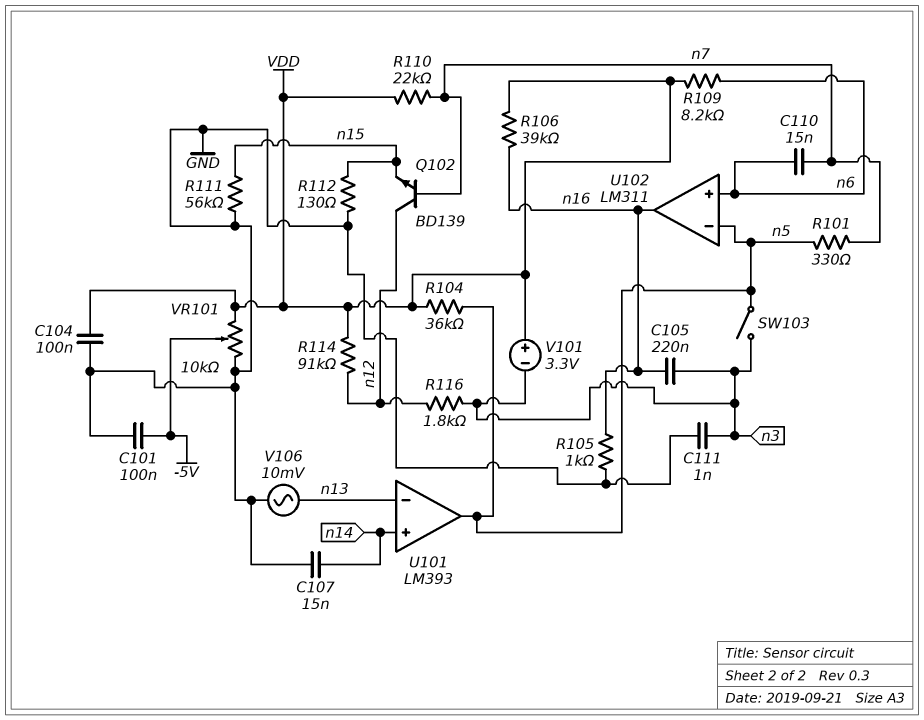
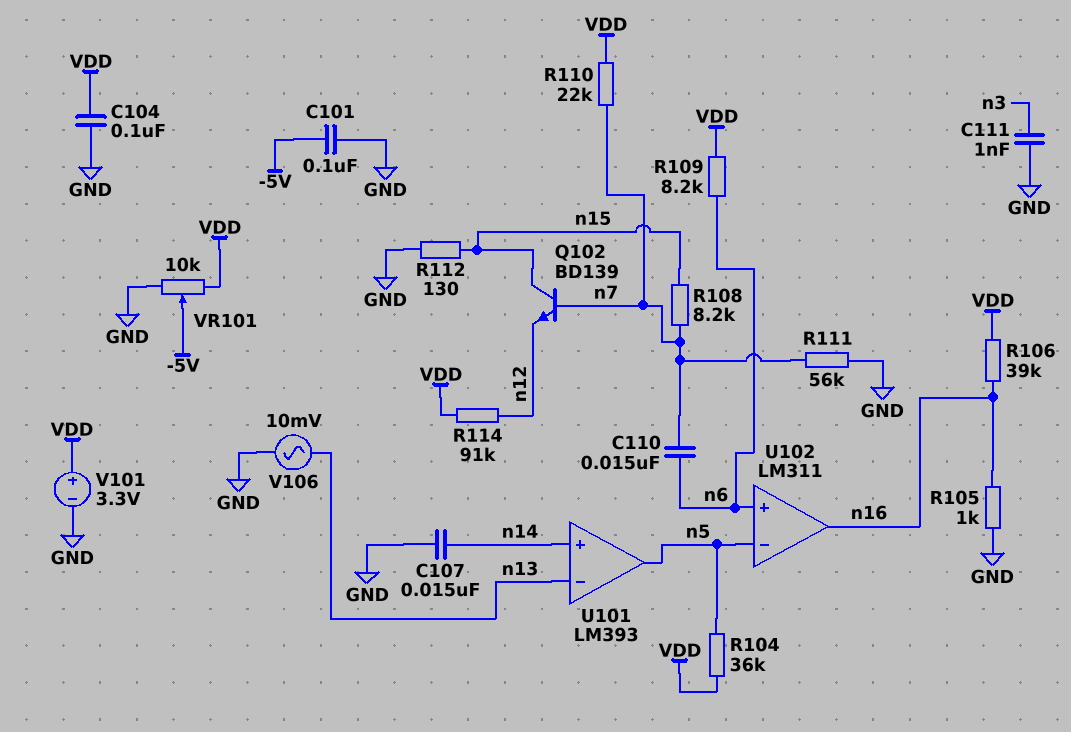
C105: 220nF (n3, n16) -> none
Q102: NPN BD139 (B n7, C n12, E n15) -> NPN BD139 (B n7, C n15, E n12)
R101: 330 (n5, n7) -> none
R108: none -> 8.2k (n7, n15)
R111: 56k (GND, n15) -> 56k (GND, n7)
R116: 1.8k (n3, n12) -> none
SW103: switch (n3, n5) -> none
V101: 3.3V (plus VDD, minus n3) -> 3.3V (plus VDD, minus GND)

